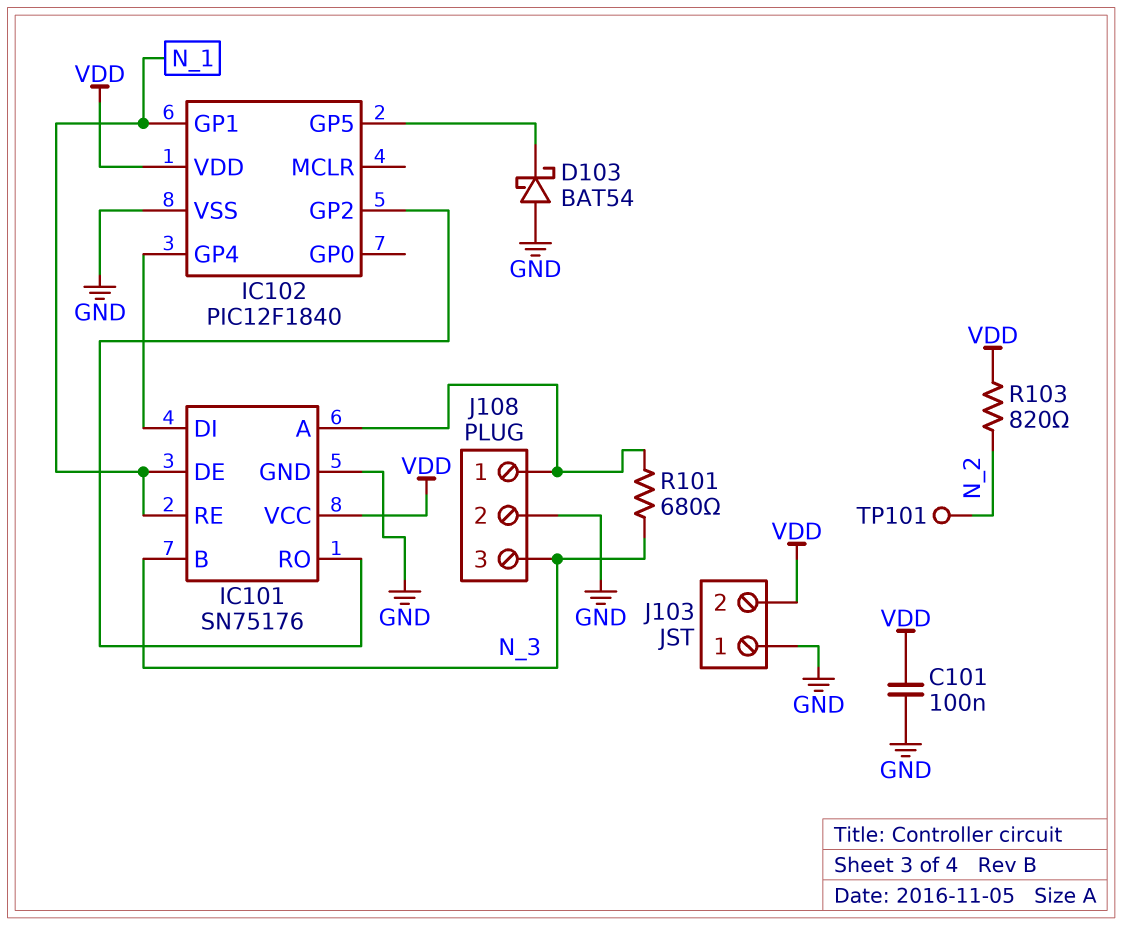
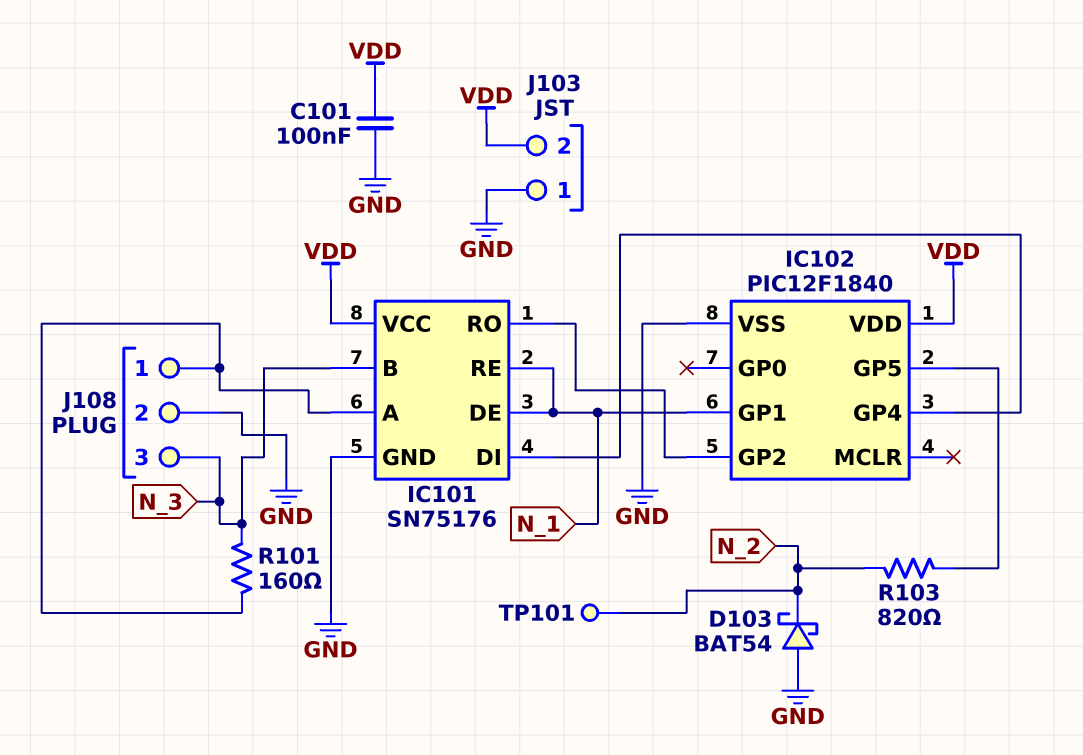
D103: schottky BAT54 (A GND, K IC102/GP5) -> schottky BAT54 (A GND, K N_2)
R101: 680 (IC101/A, N_3) -> 160 (IC101/A, N_3)
R103: 820 (N_2, VDD) -> 820 (IC102/GP5, N_2)

